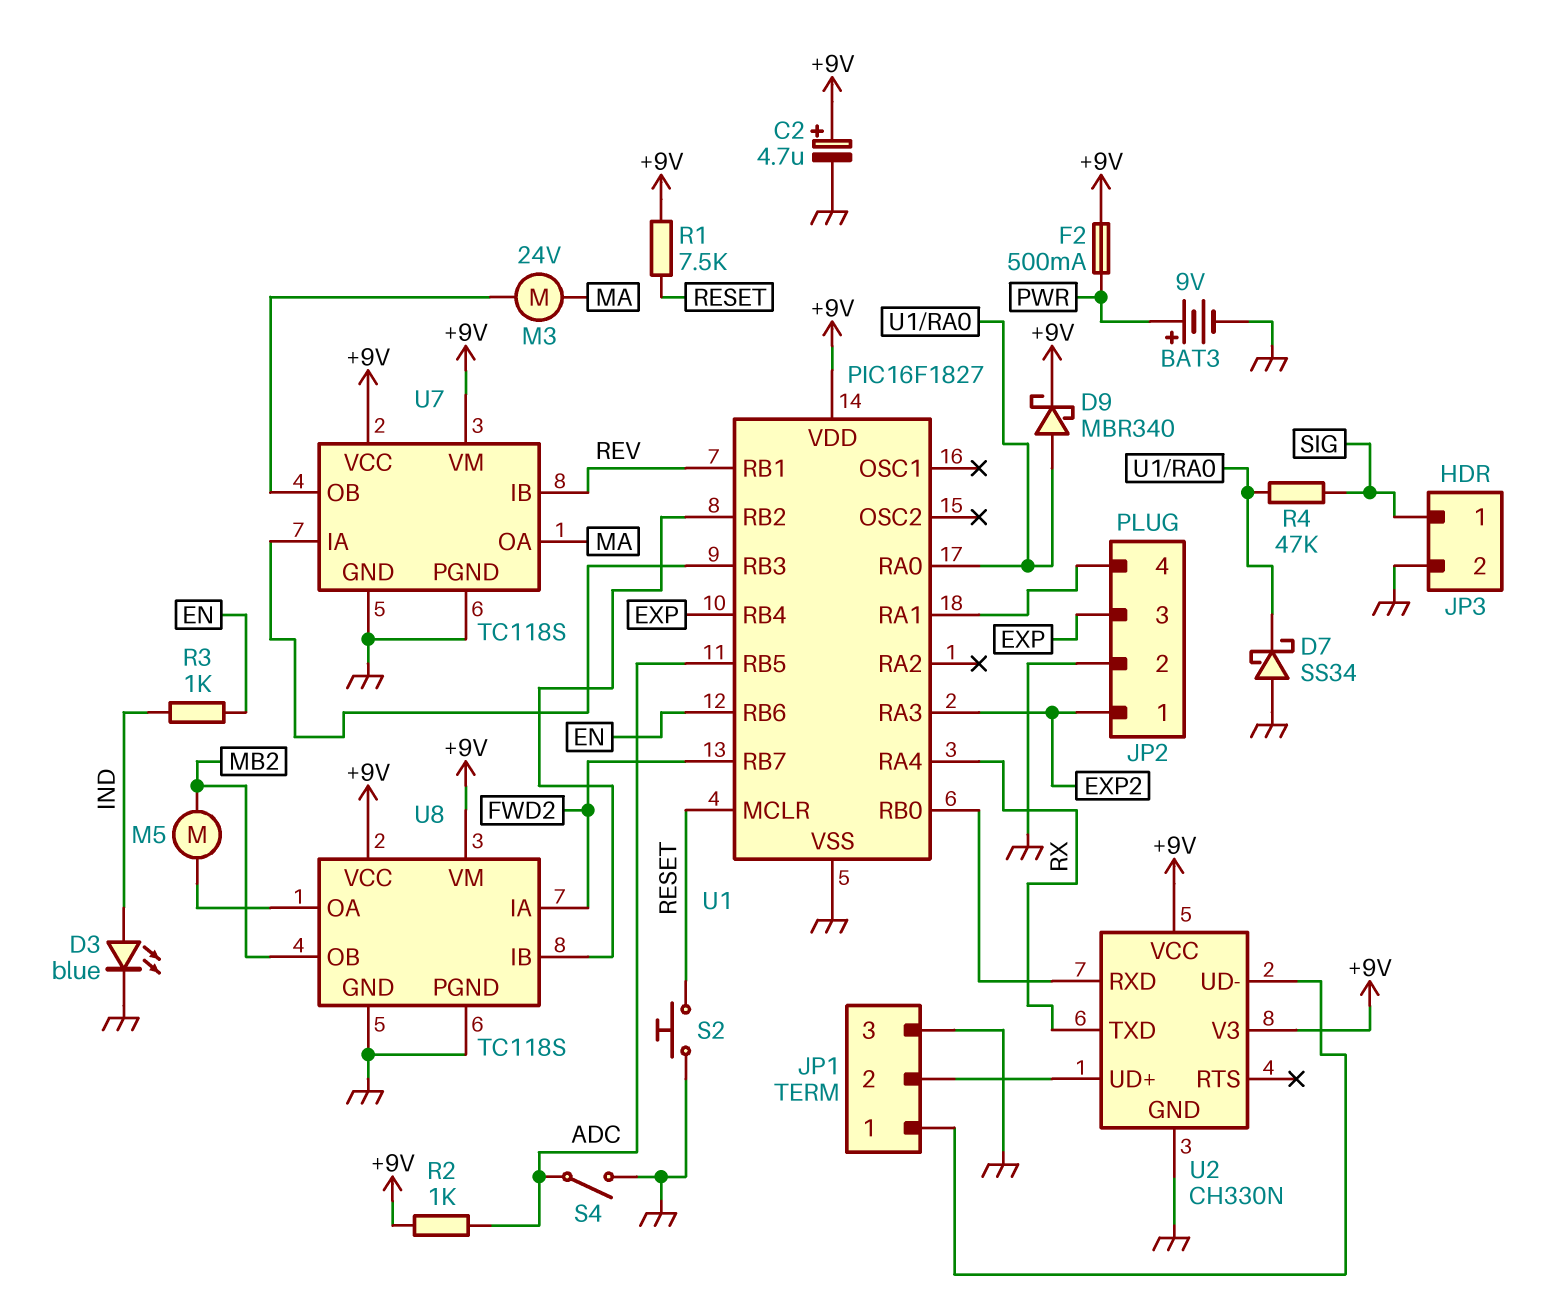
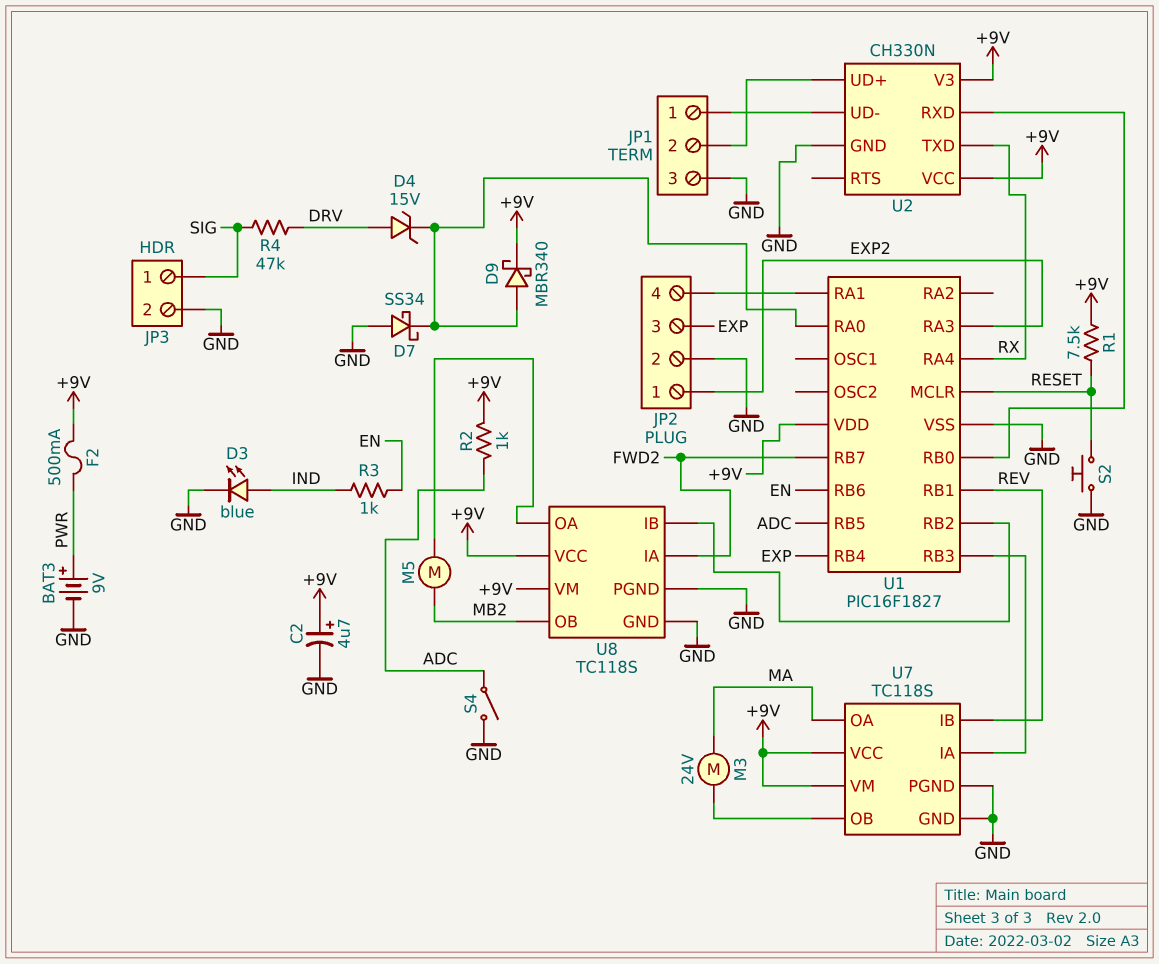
D4: none -> zener 15V (A DRV, K U1/RA0)
R4: 47k (SIG, U1/RA0) -> 47k (DRV, SIG)

